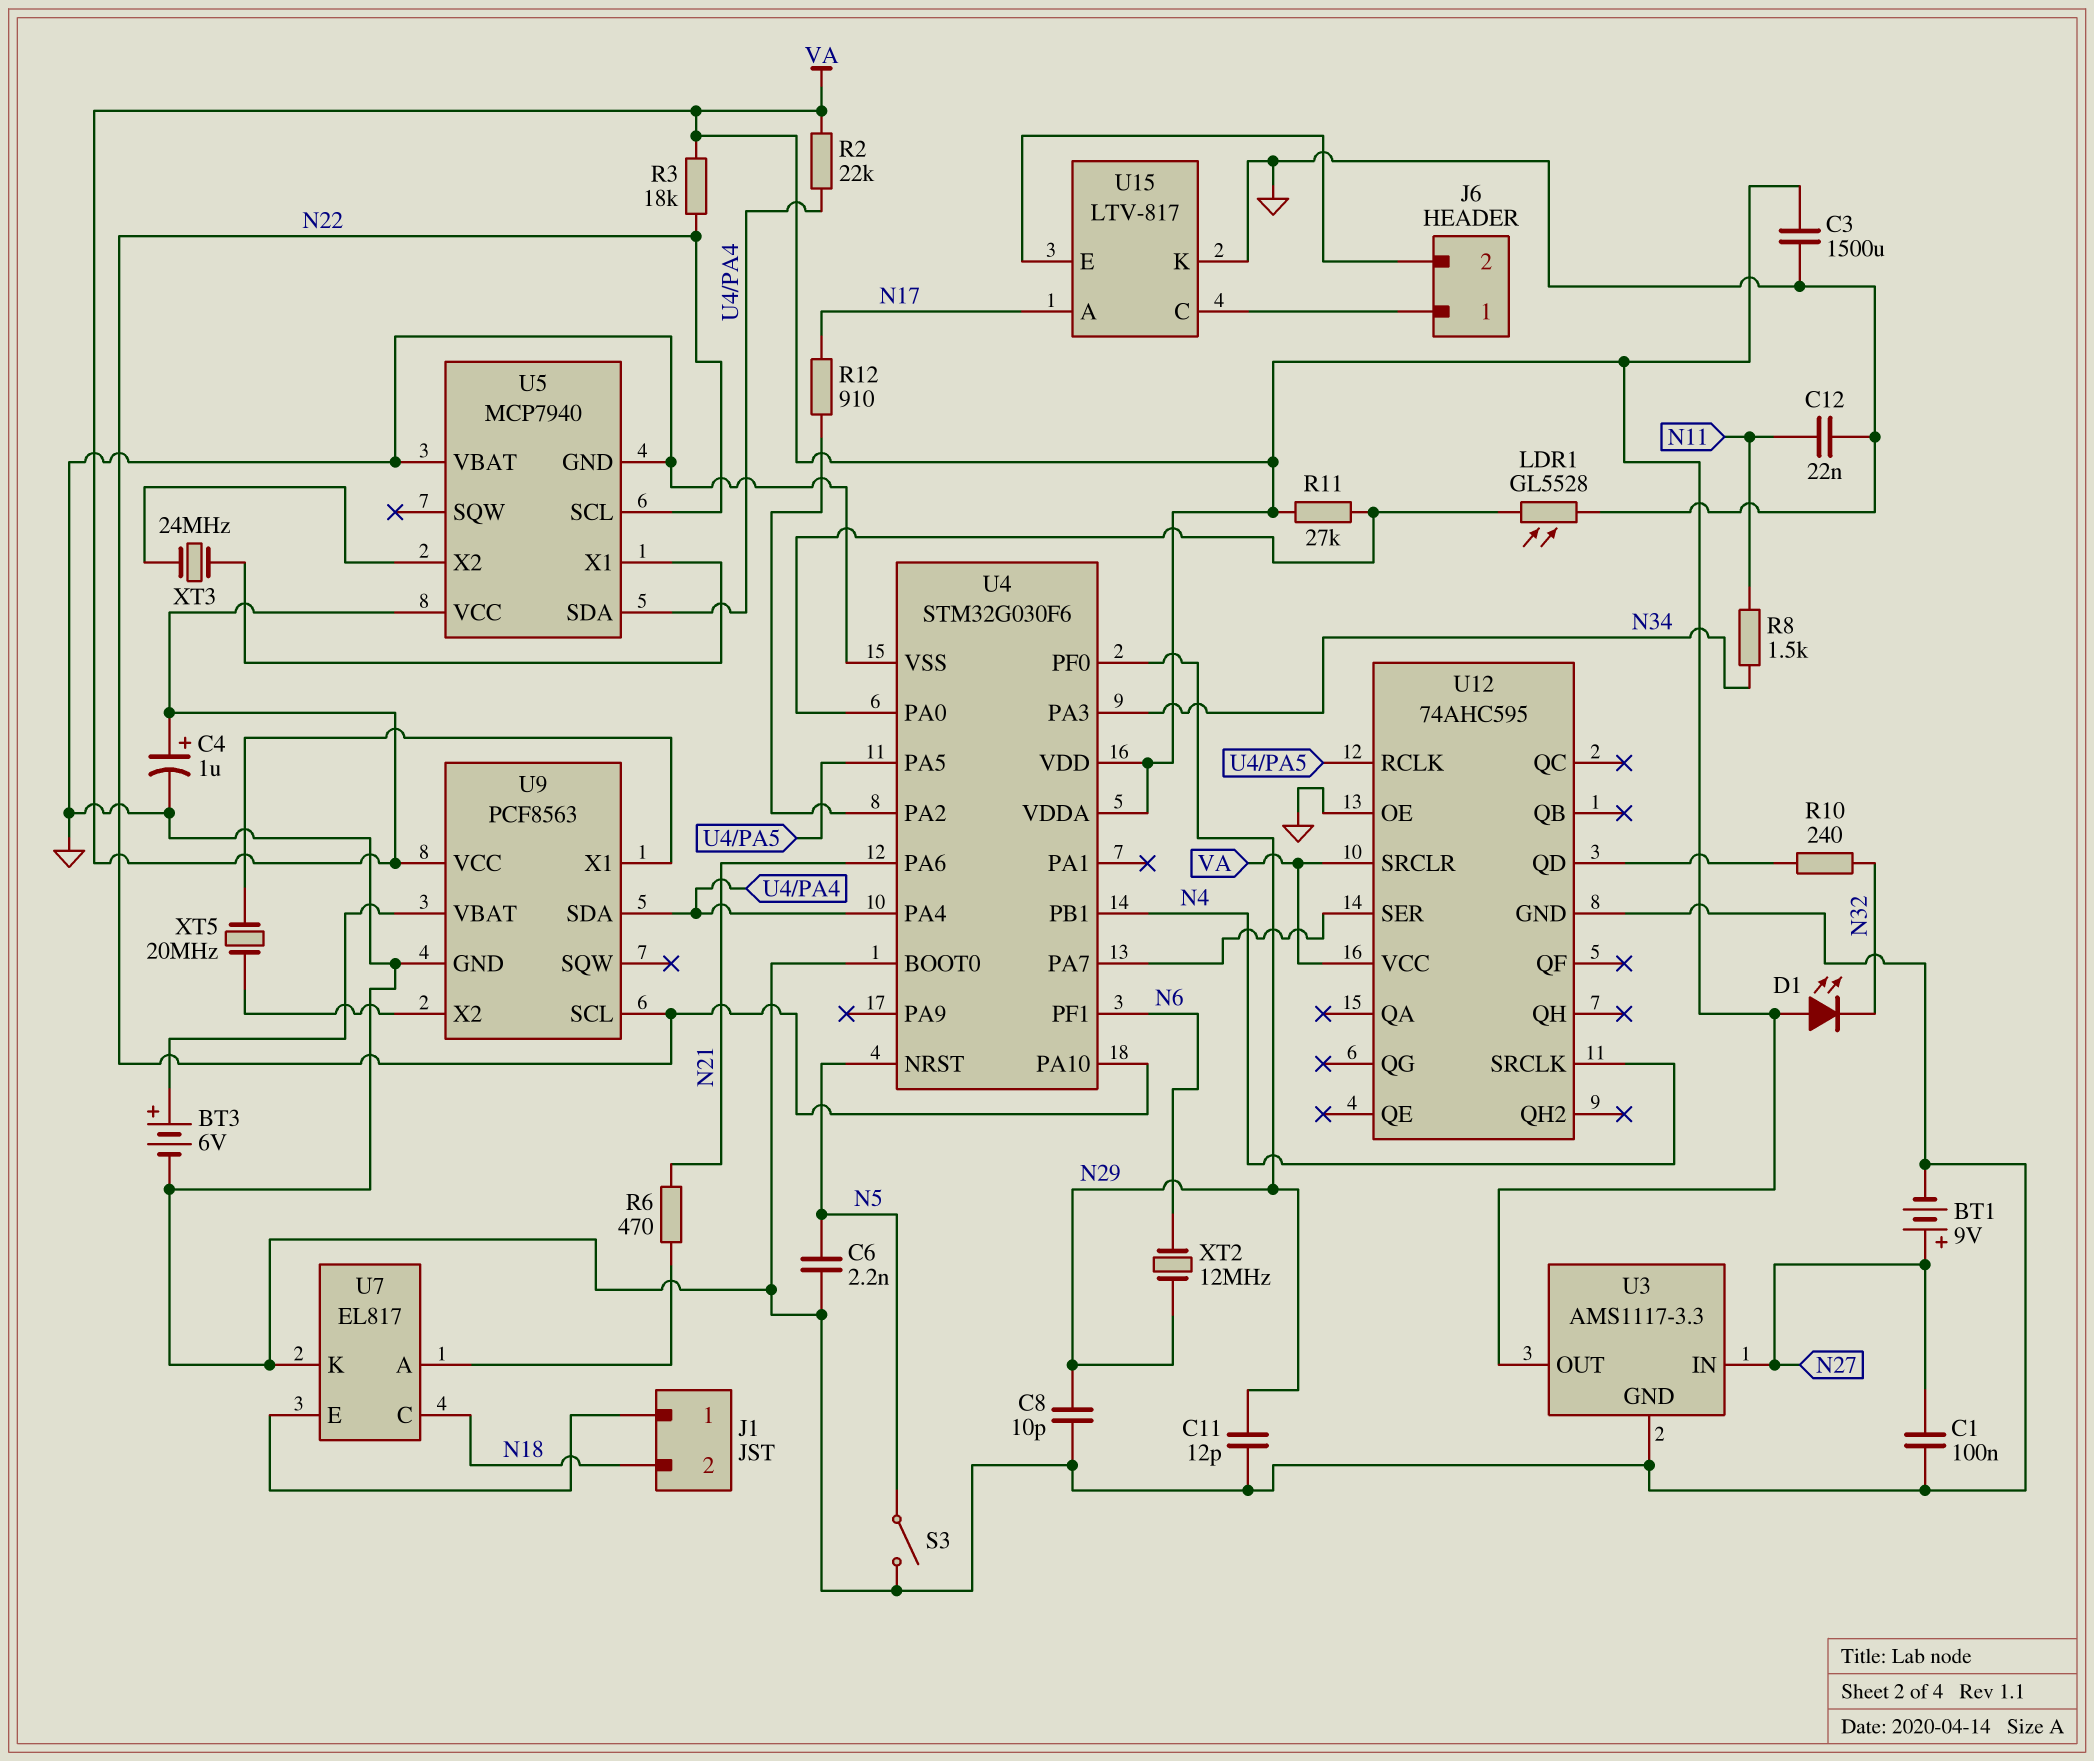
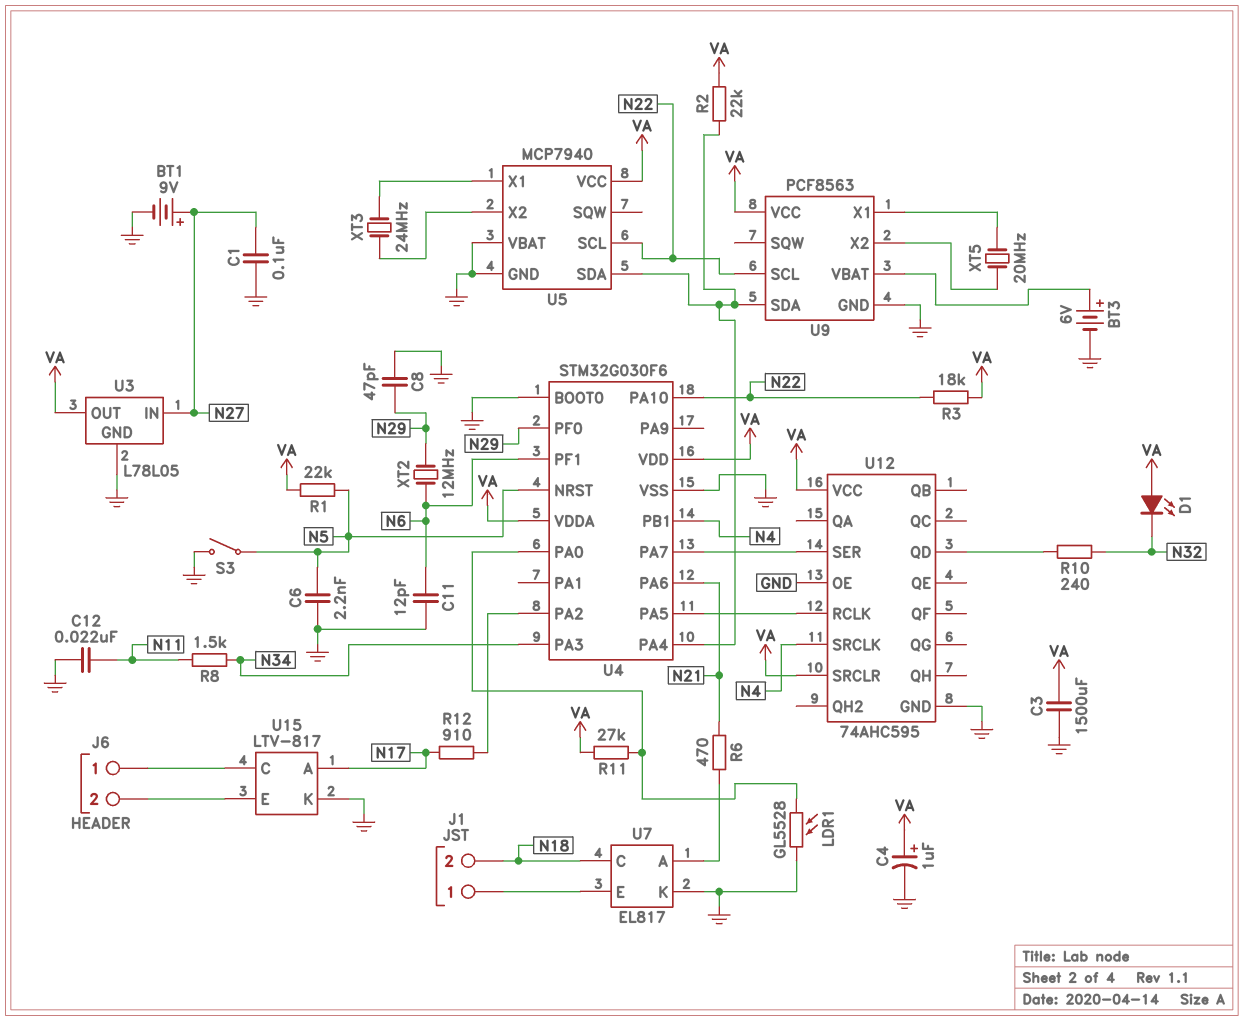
C8: 10pF (GND, N29) -> 47pF (GND, N29)
C11: 12pF (GND, N29) -> 12pF (GND, N6)
R1: none -> 22k (N5, VA)
U3: AMS1117-3.3 -> L78L05

